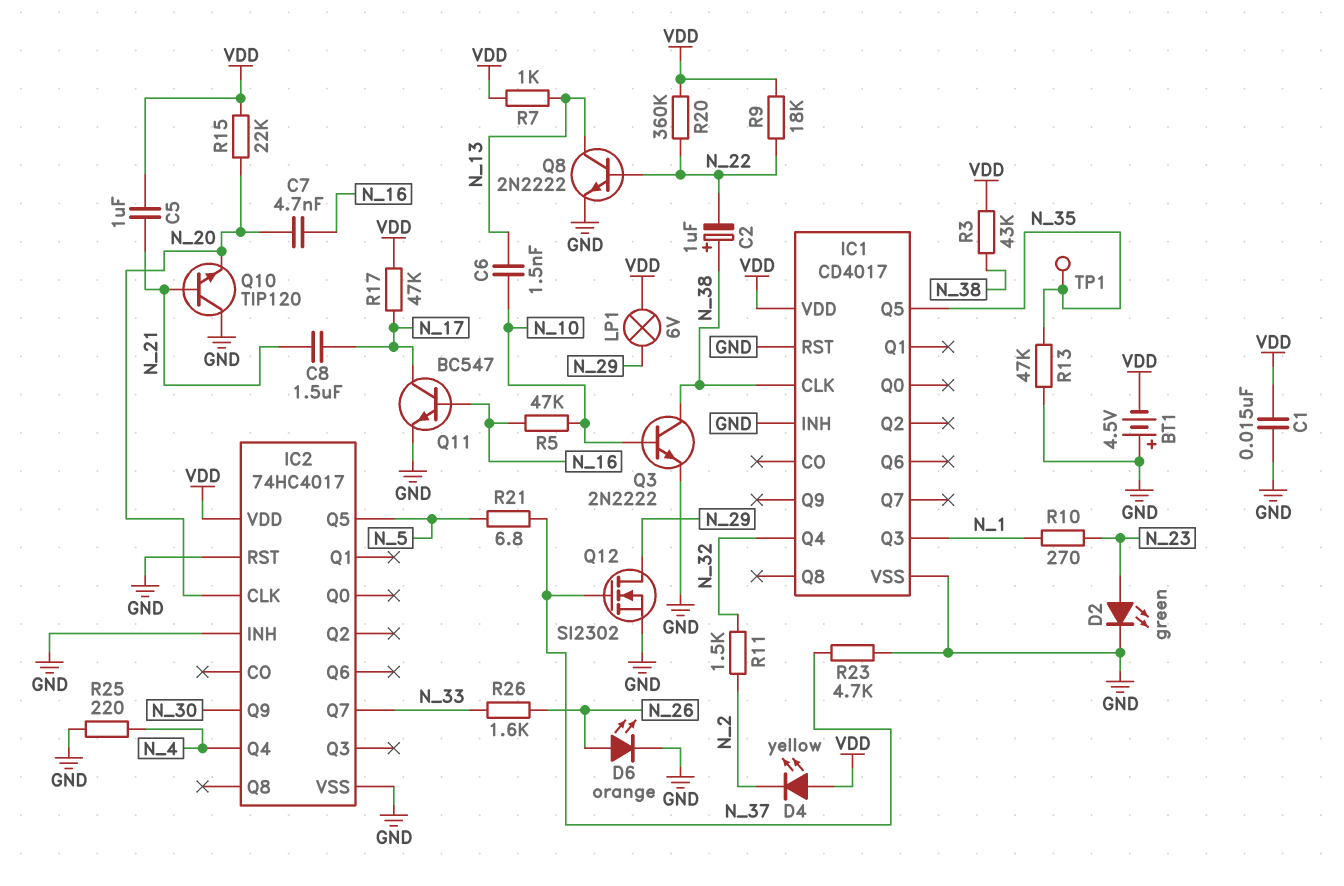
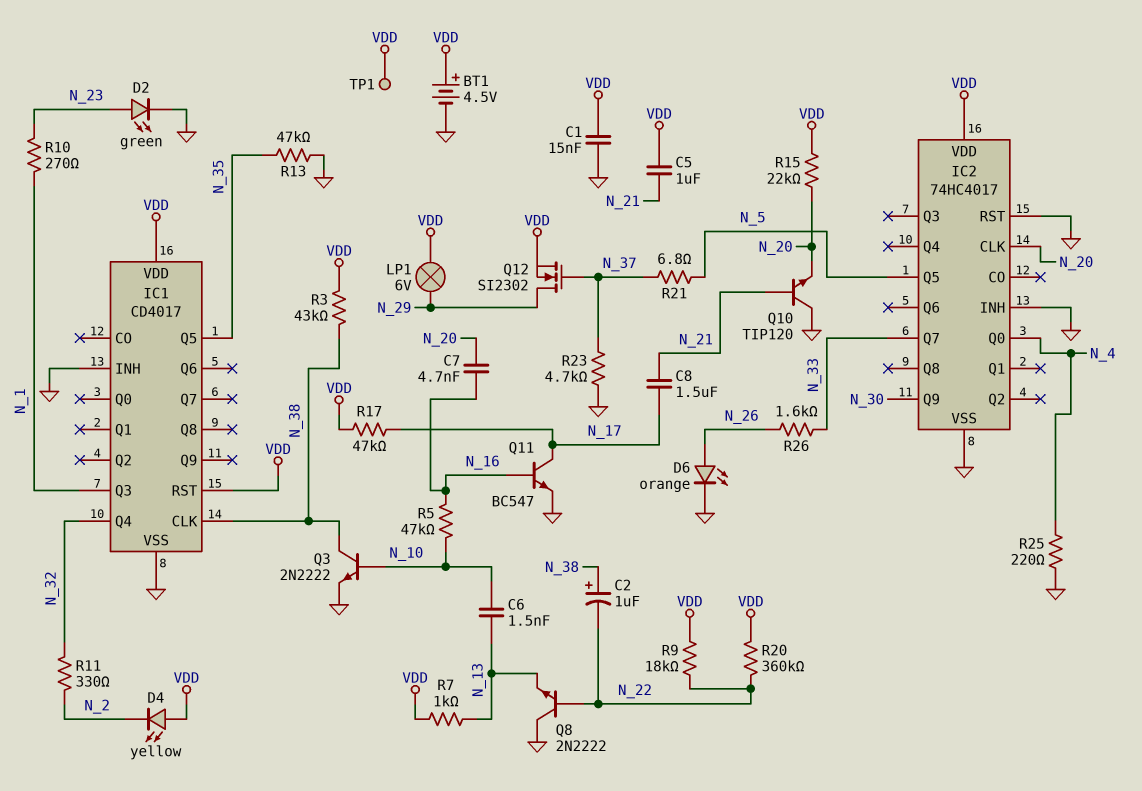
BT1: 4.5V (plus GND, minus VDD) -> 4.5V (plus VDD, minus GND)
IC1 pin RST: GND -> VDD
IC2 pin Q0: none -> N_4
IC2 pin Q4: N_4 -> none
Q8: NPN 2N2222 (B N_22, C N_13, E GND) -> NPN 2N2222 (B N_22, C GND, E N_13)
Q12: NMOS SI2302 (G N_37, D N_29, S GND) -> NMOS SI2302 (G N_37, D N_29, S VDD)
R11: 1.5k (N_2, N_32) -> 330 (N_2, N_32)
TP1: test point (N_35) -> test point (VDD)

